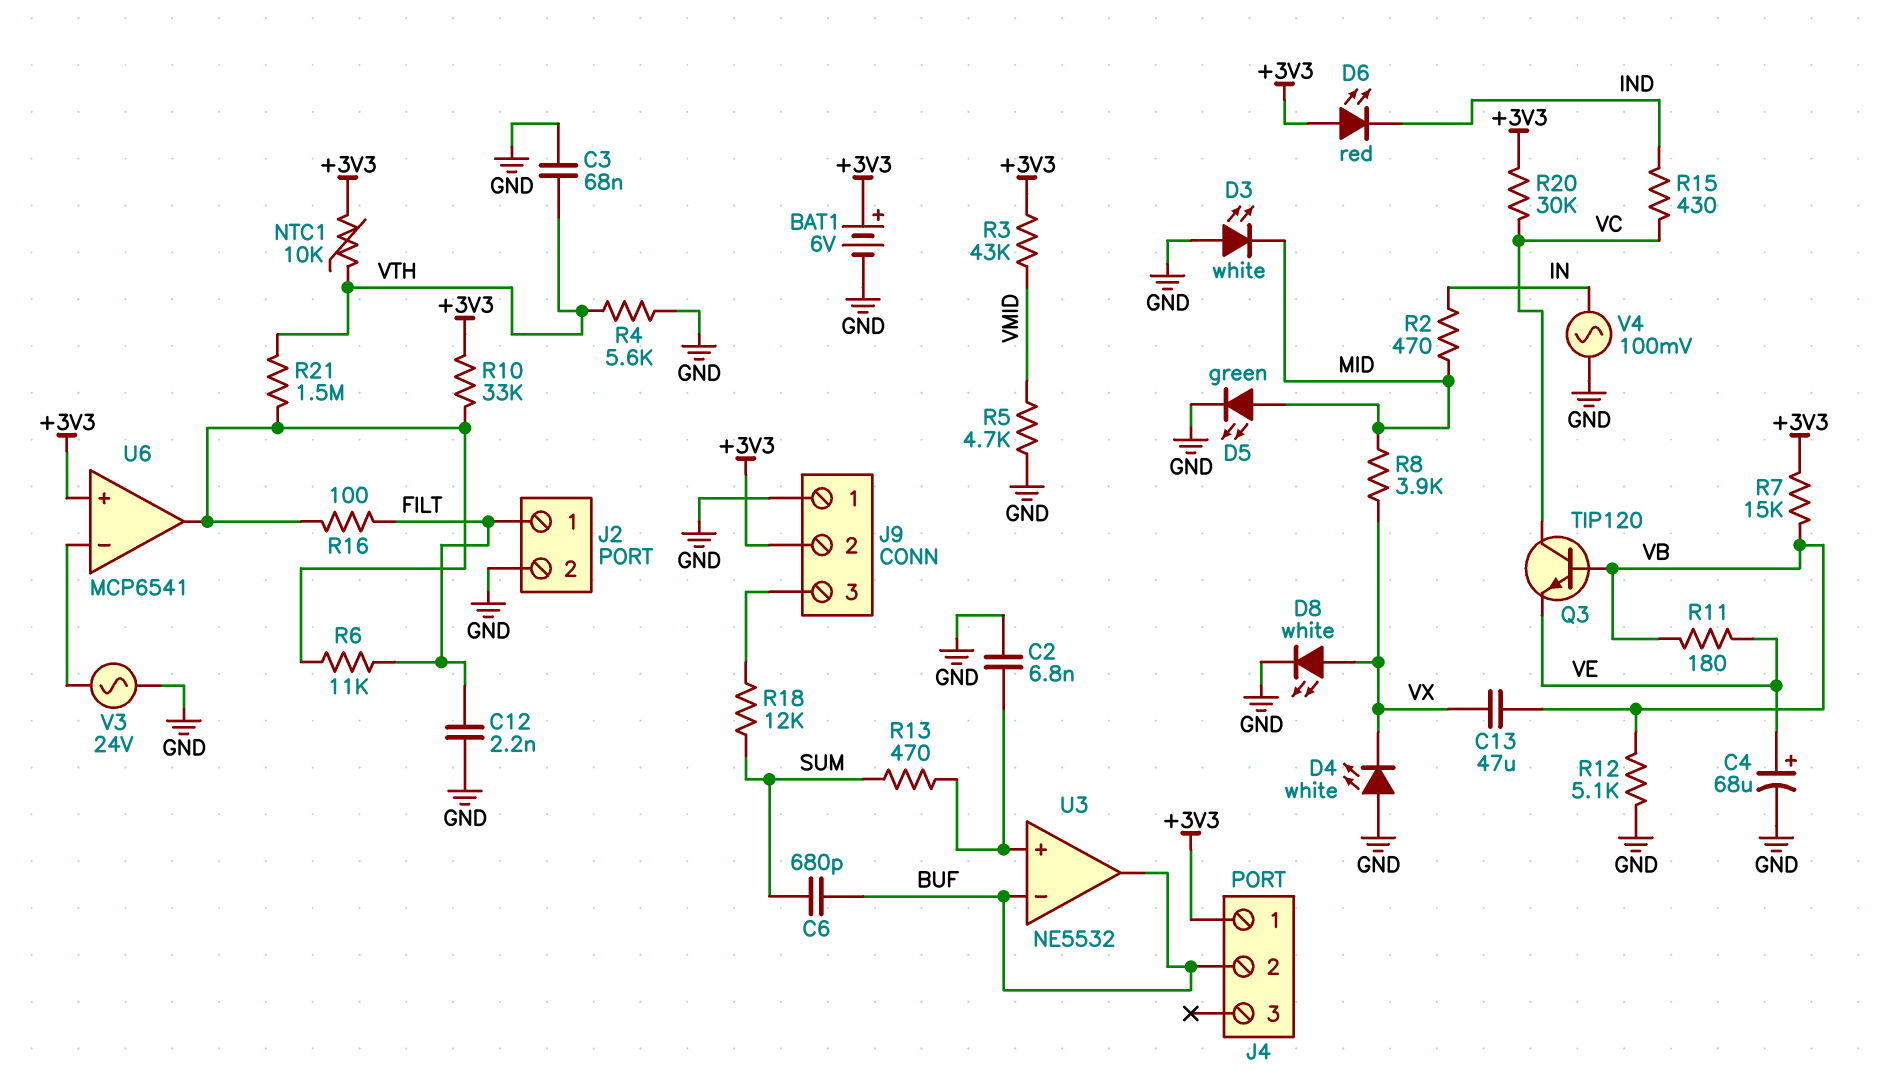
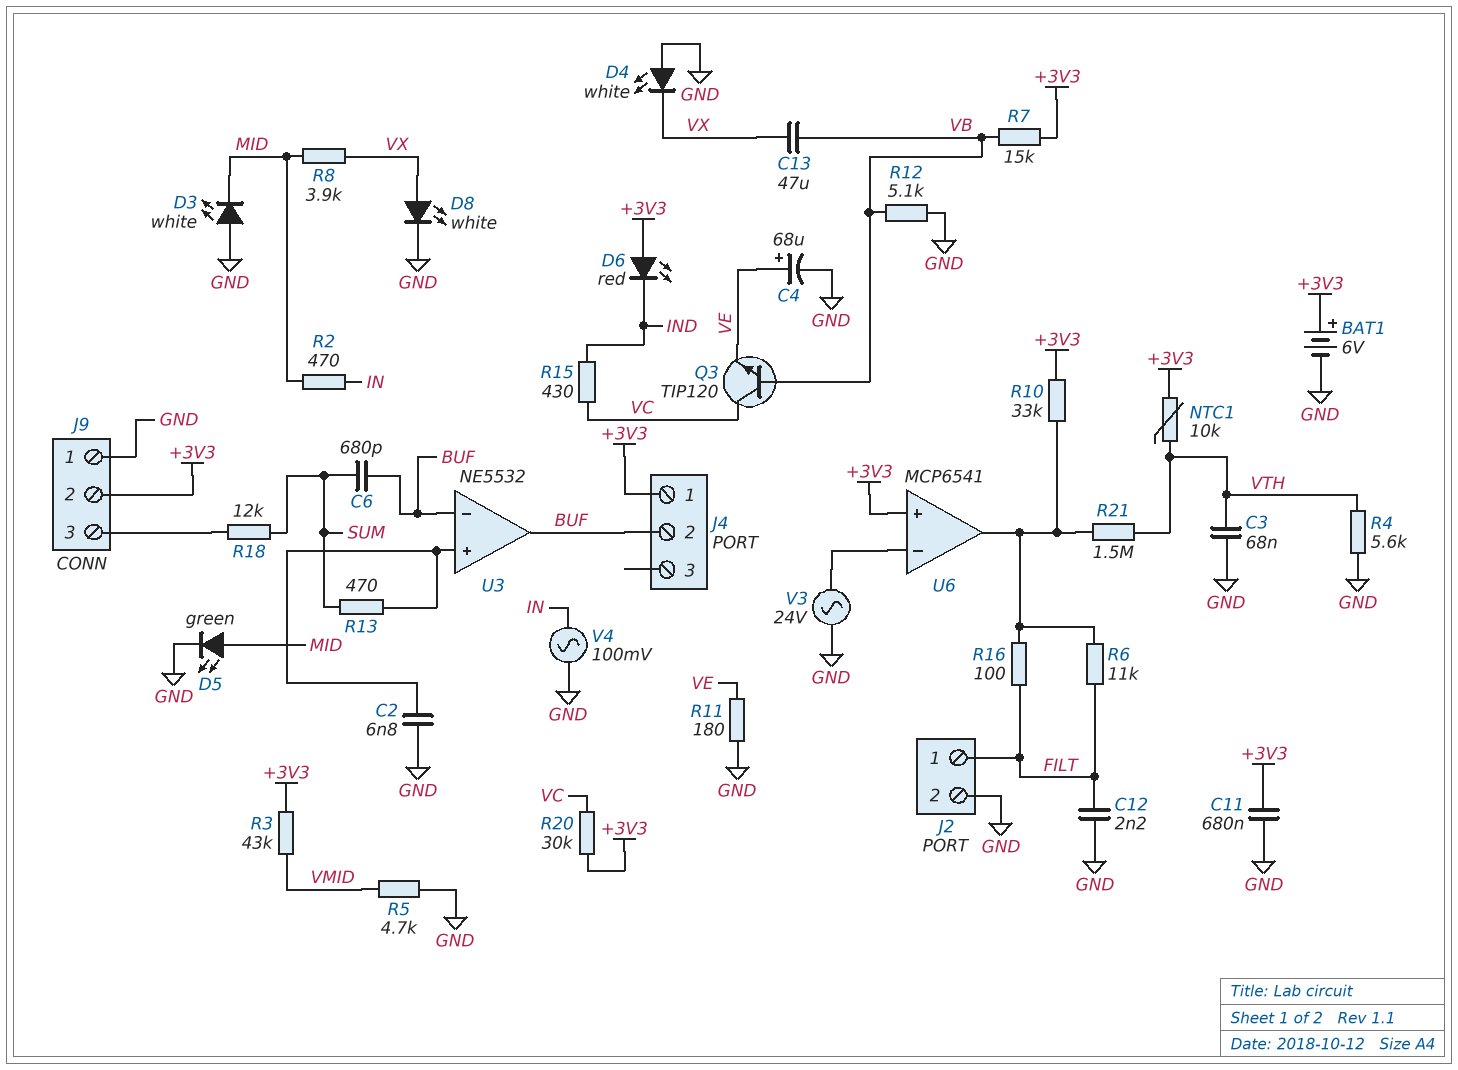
C11: none -> 680nF (+3V3, GND)
R11: 180 (VB, VE) -> 180 (GND, VE)

